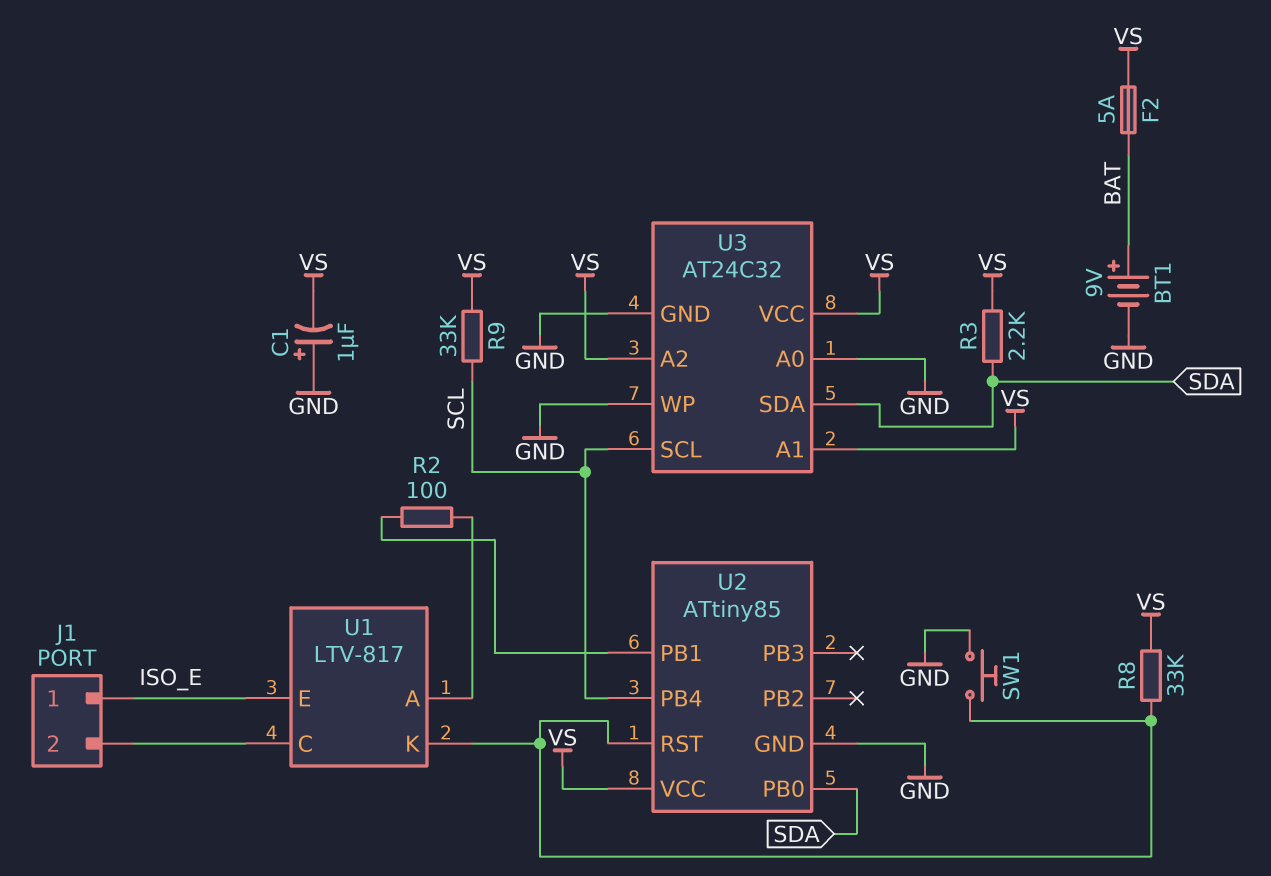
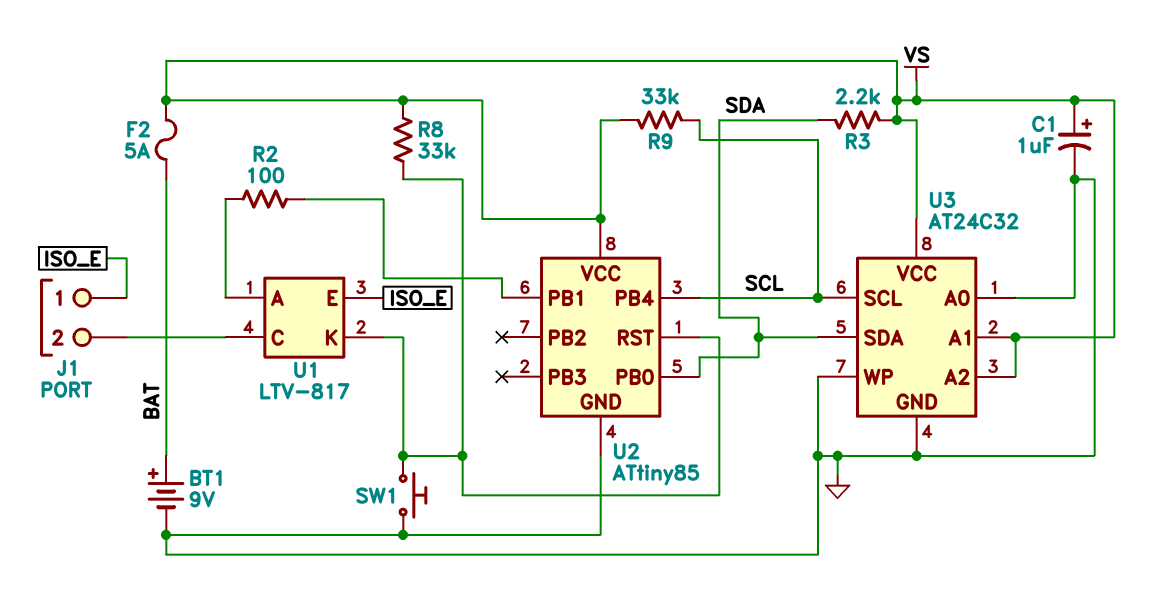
C1: 1uF (plus GND, minus VS) -> 1uF (plus VS, minus GND)

